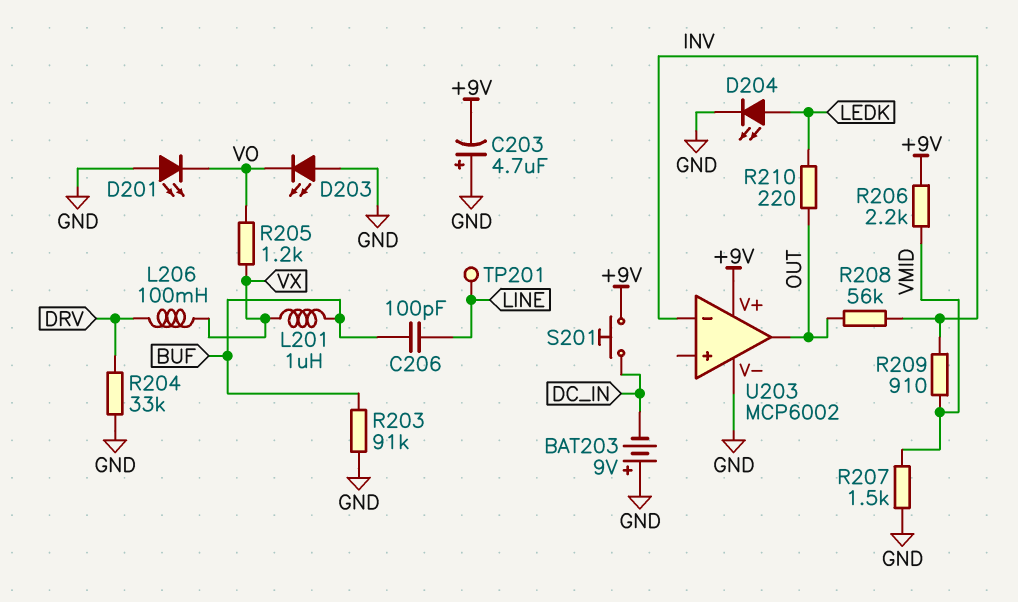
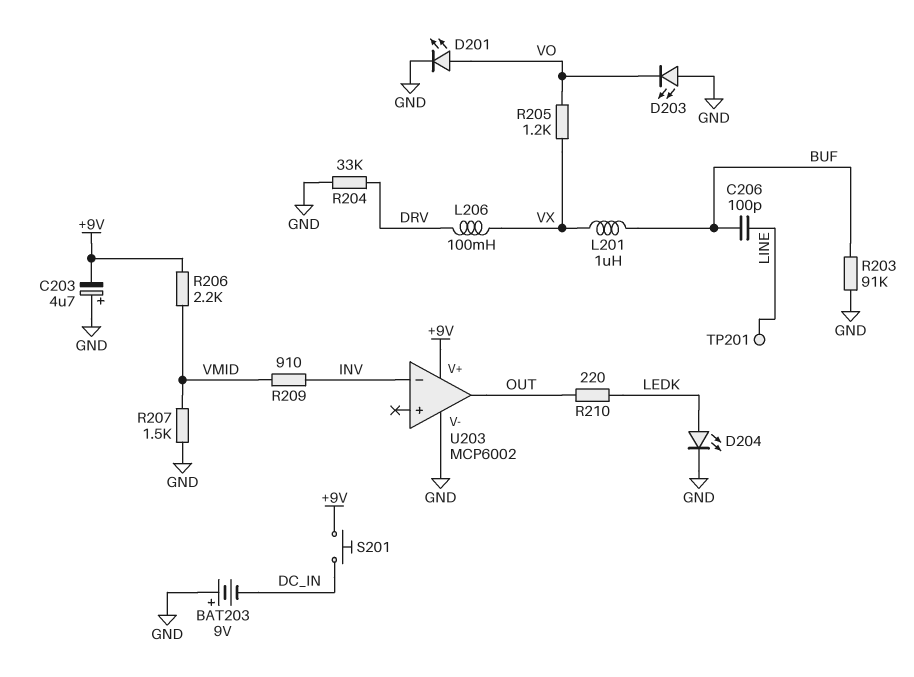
D201: LED (A GND, K VO) -> LED (A VO, K GND)
R208: 56k (INV, OUT) -> none

